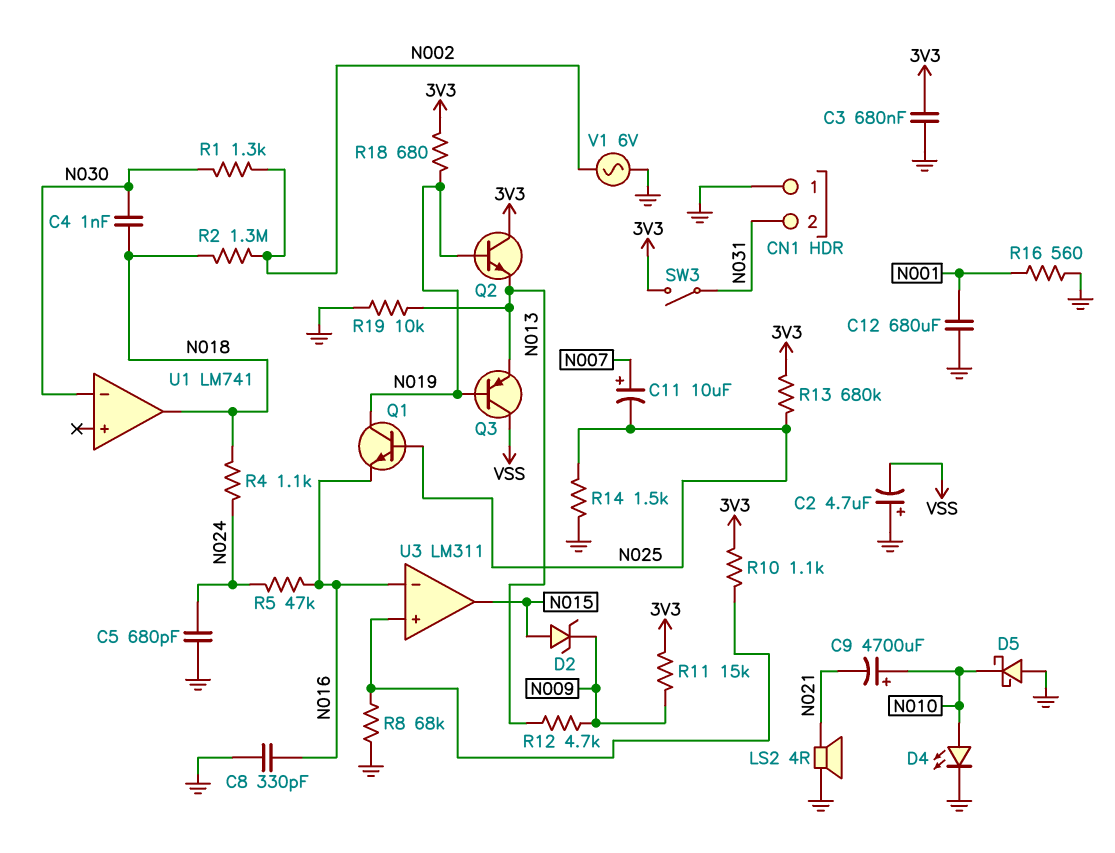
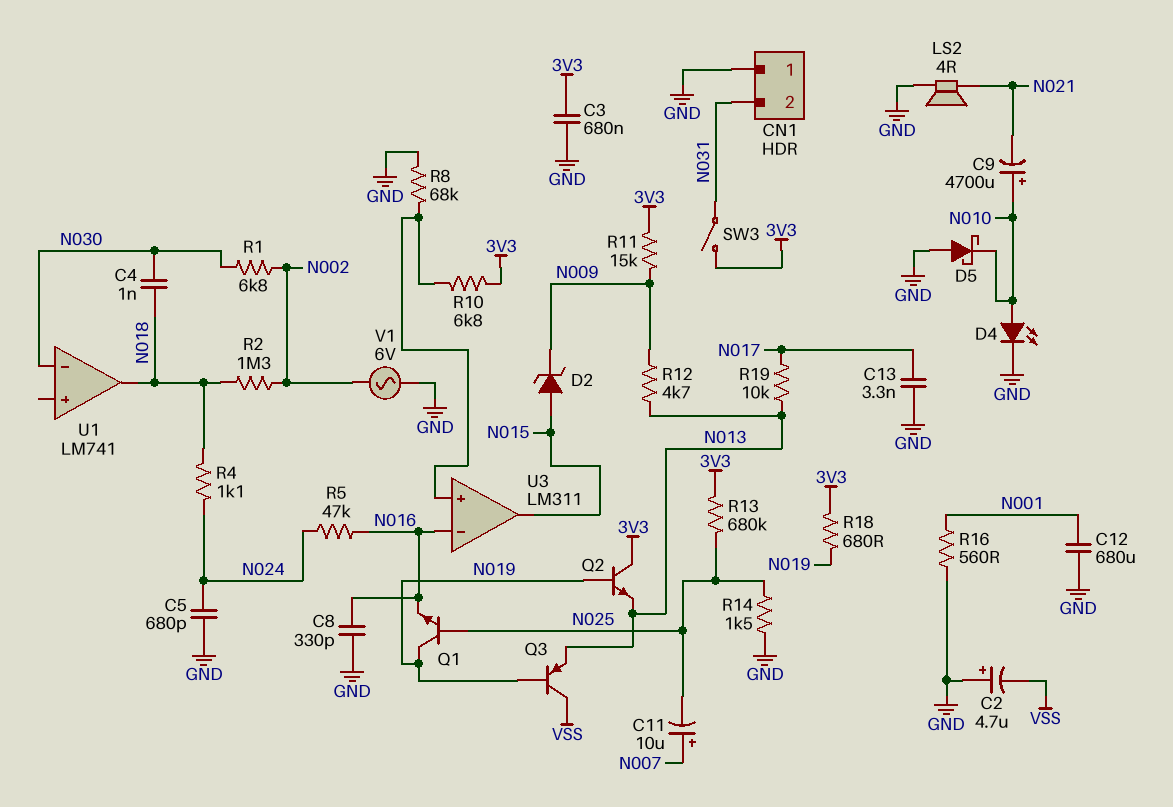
C13: none -> 3.3nF (GND, N017)
R1: 1.3k (N002, N030) -> 6.8k (N002, N030)
R10: 1.1k (3V3, U3/in+) -> 6.8k (3V3, U3/in+)
R19: 10k (GND, N013) -> 10k (N013, N017)

